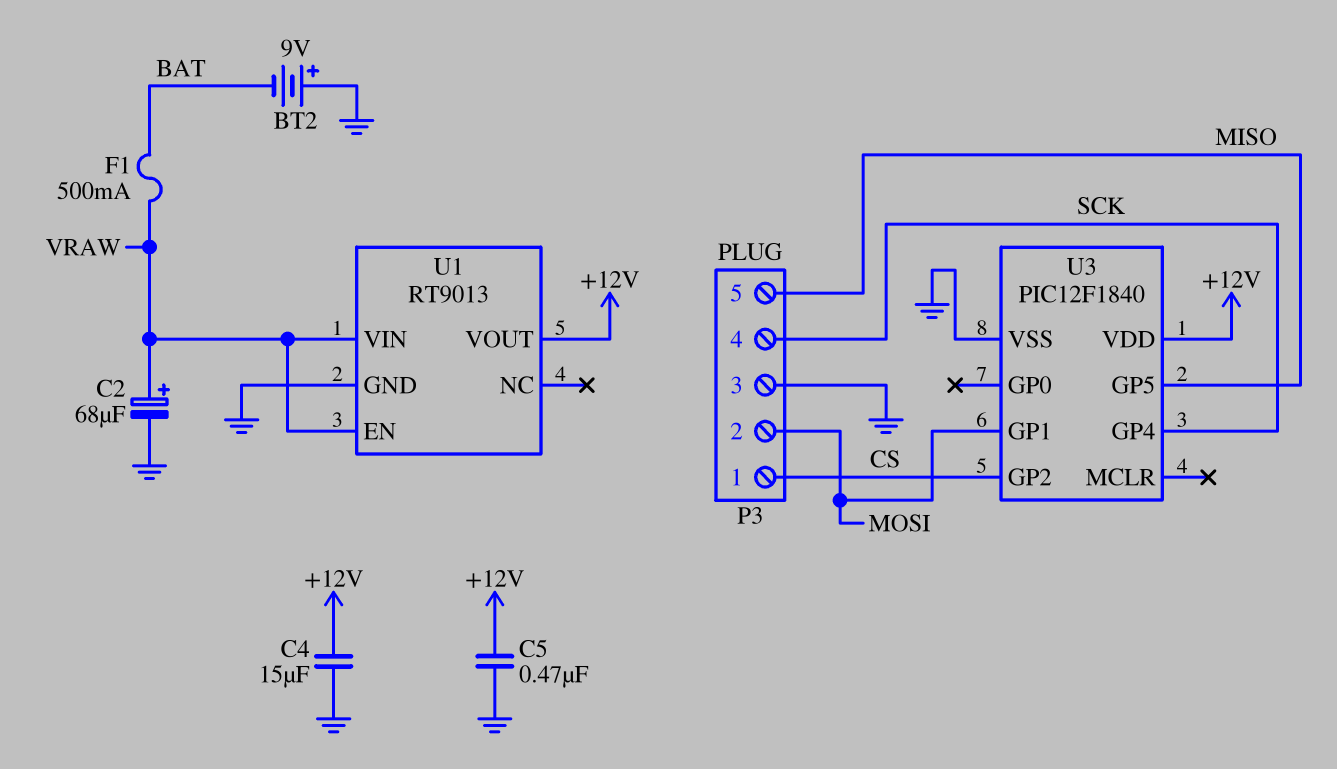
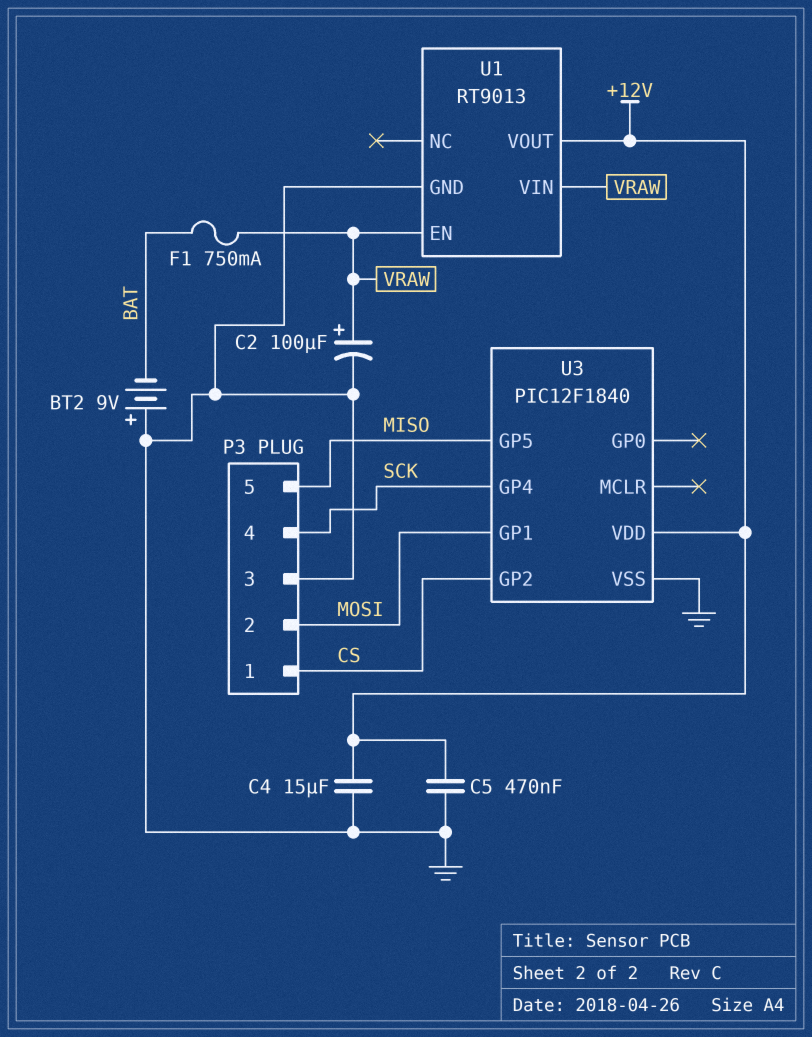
C2: 68uF (plus VRAW, minus GND) -> 100uF (plus VRAW, minus GND)
F1: 500mA (BAT, VRAW) -> 750mA (BAT, VRAW)

